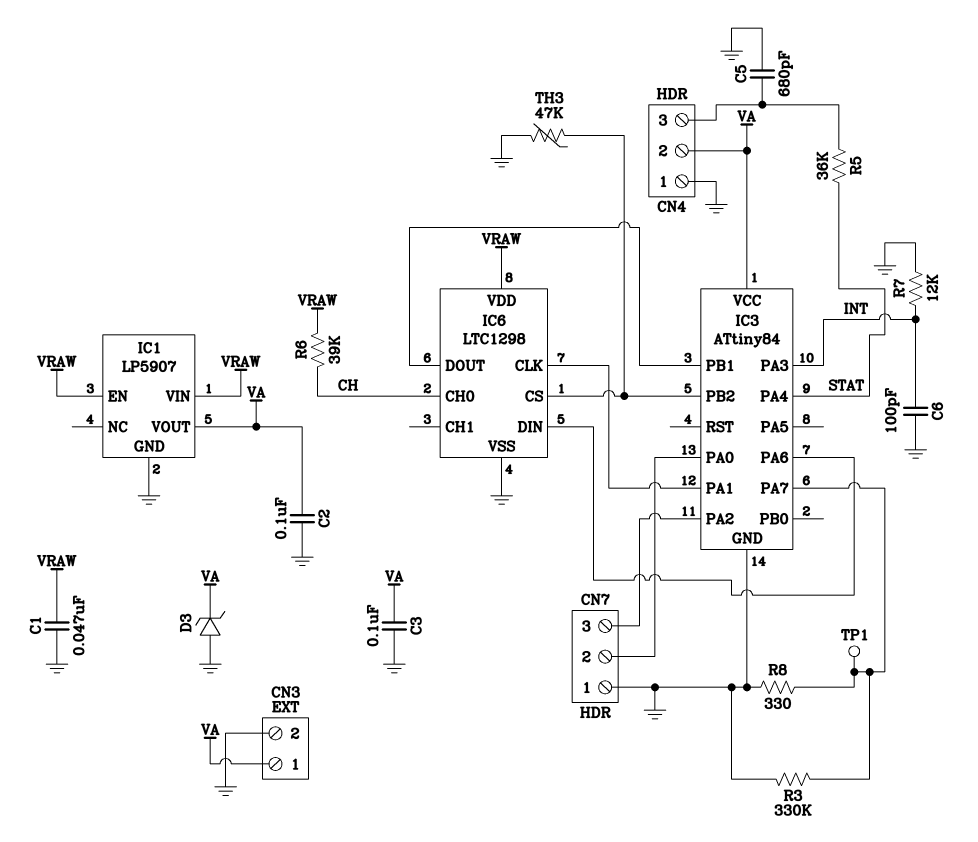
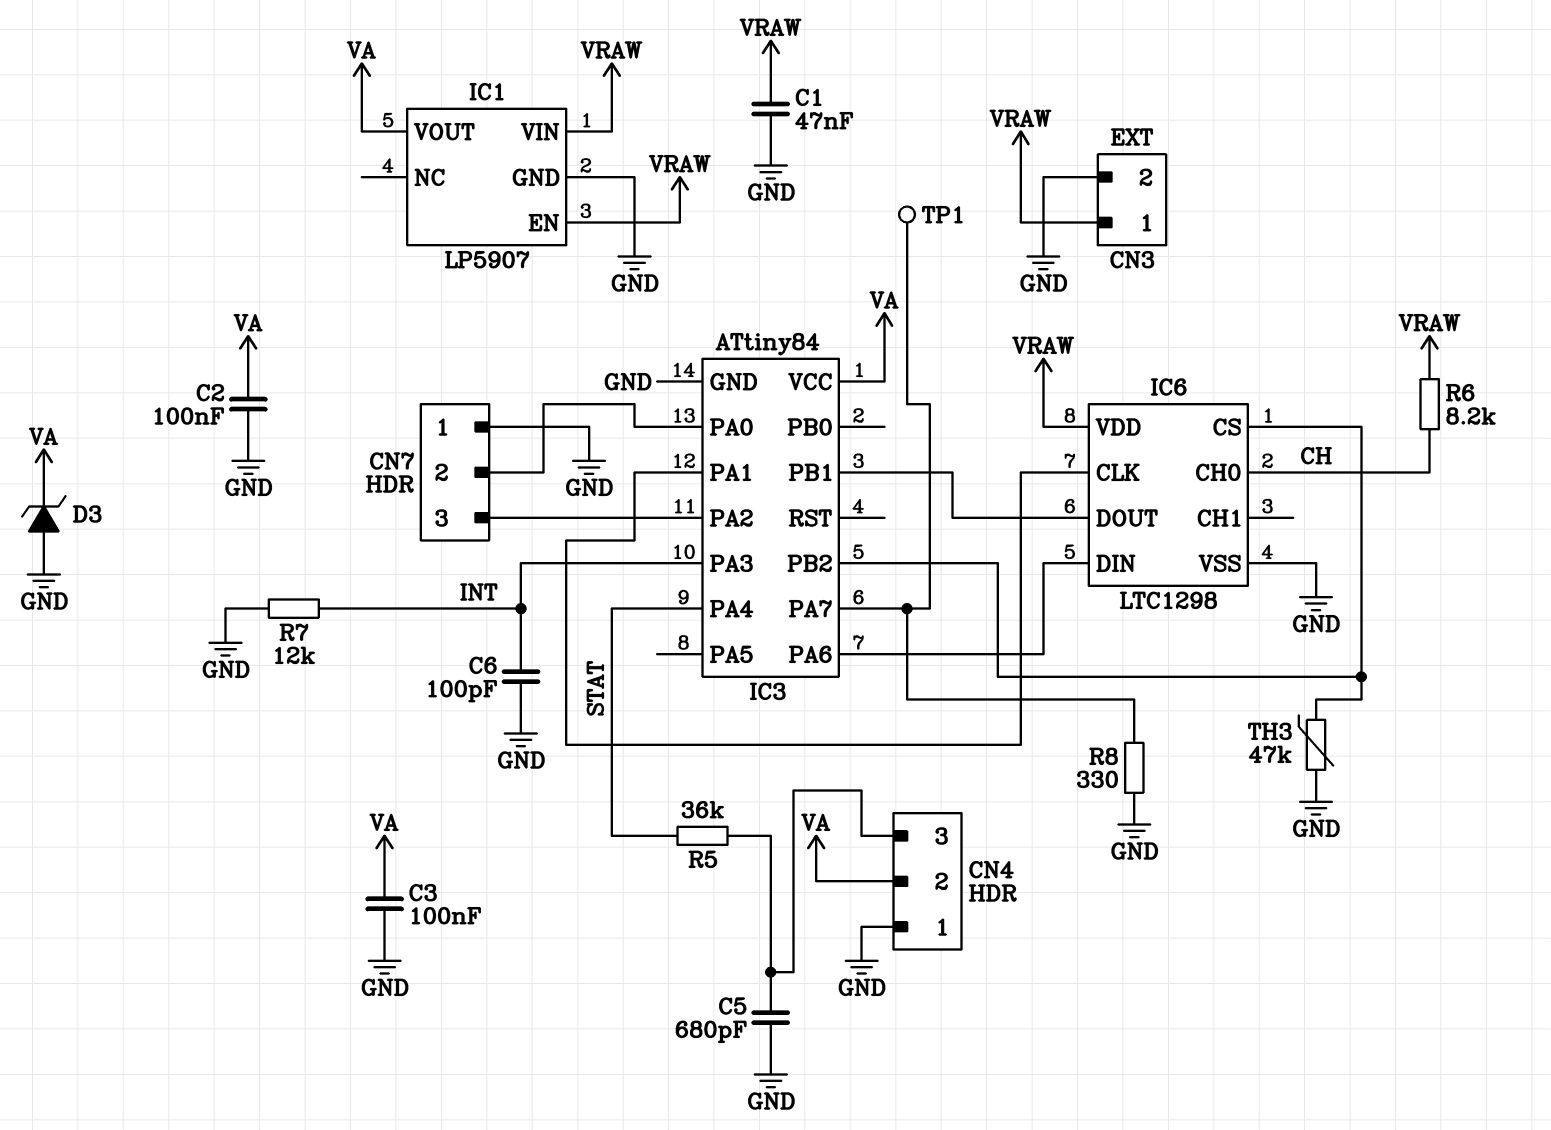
CN3 pin 1: VA -> VRAW
R3: 330k (GND, IC3/PA7) -> none
R6: 39k (CH, VRAW) -> 8.2k (CH, VRAW)

